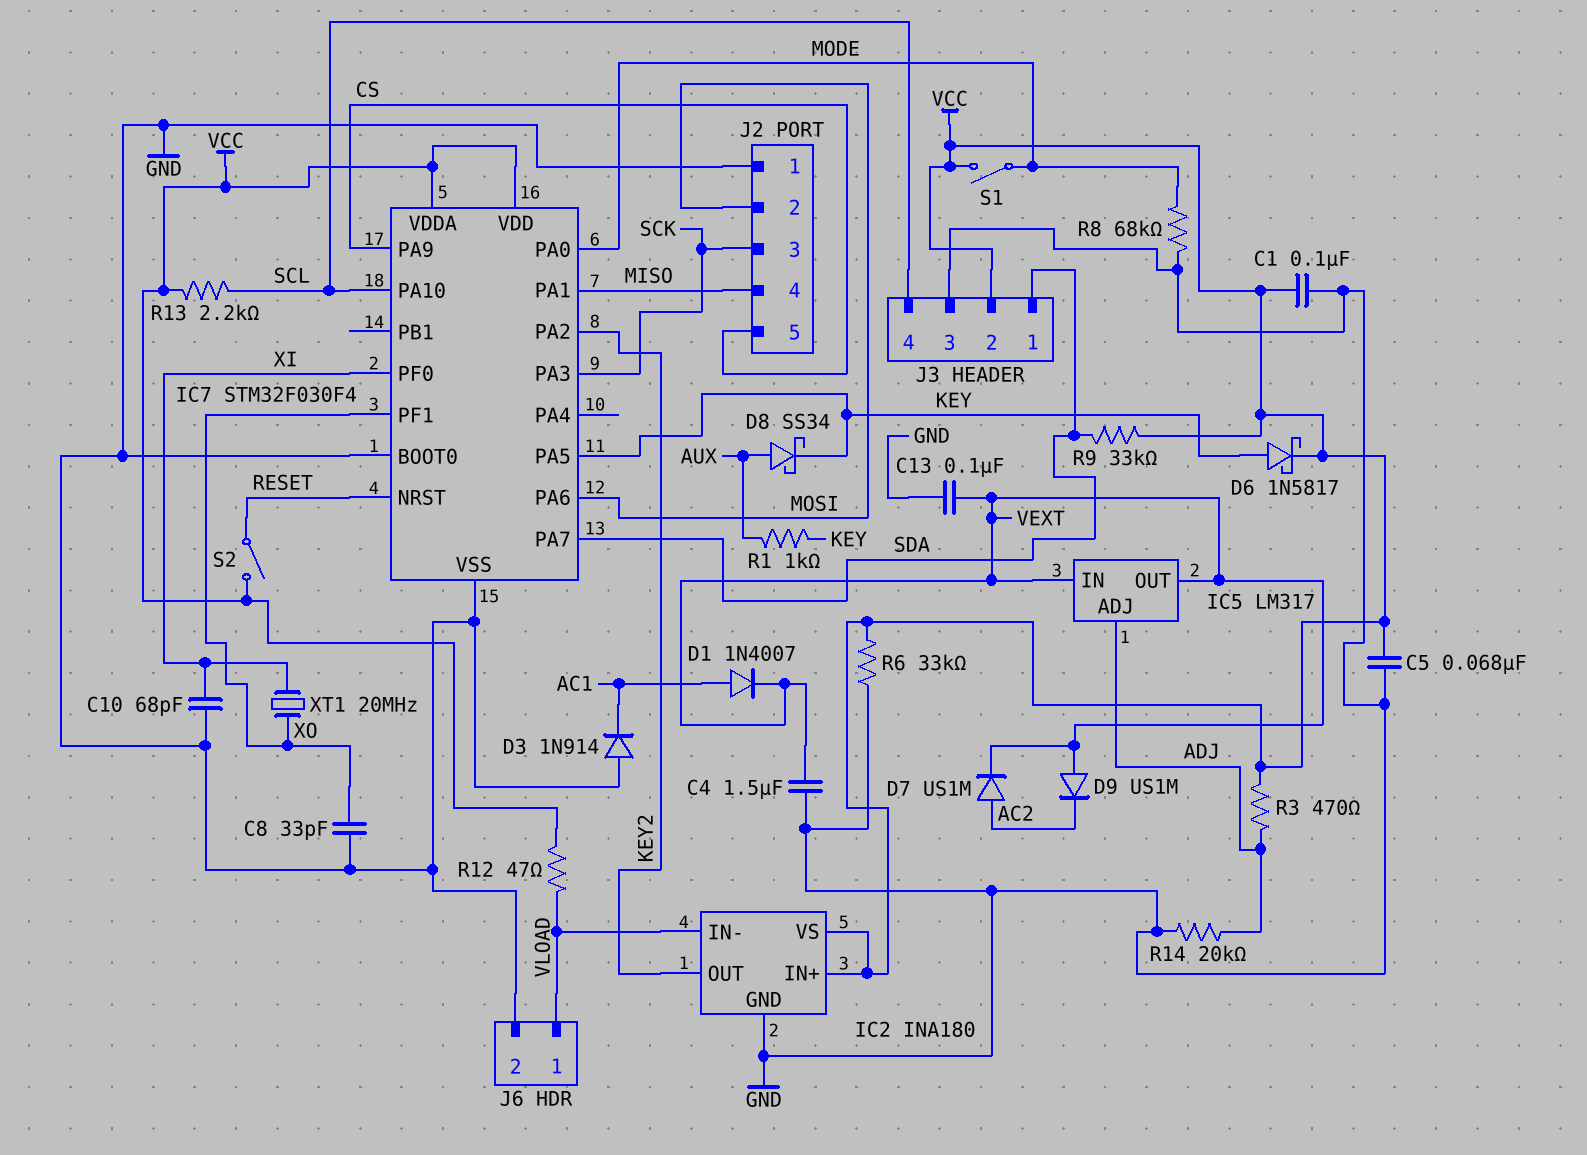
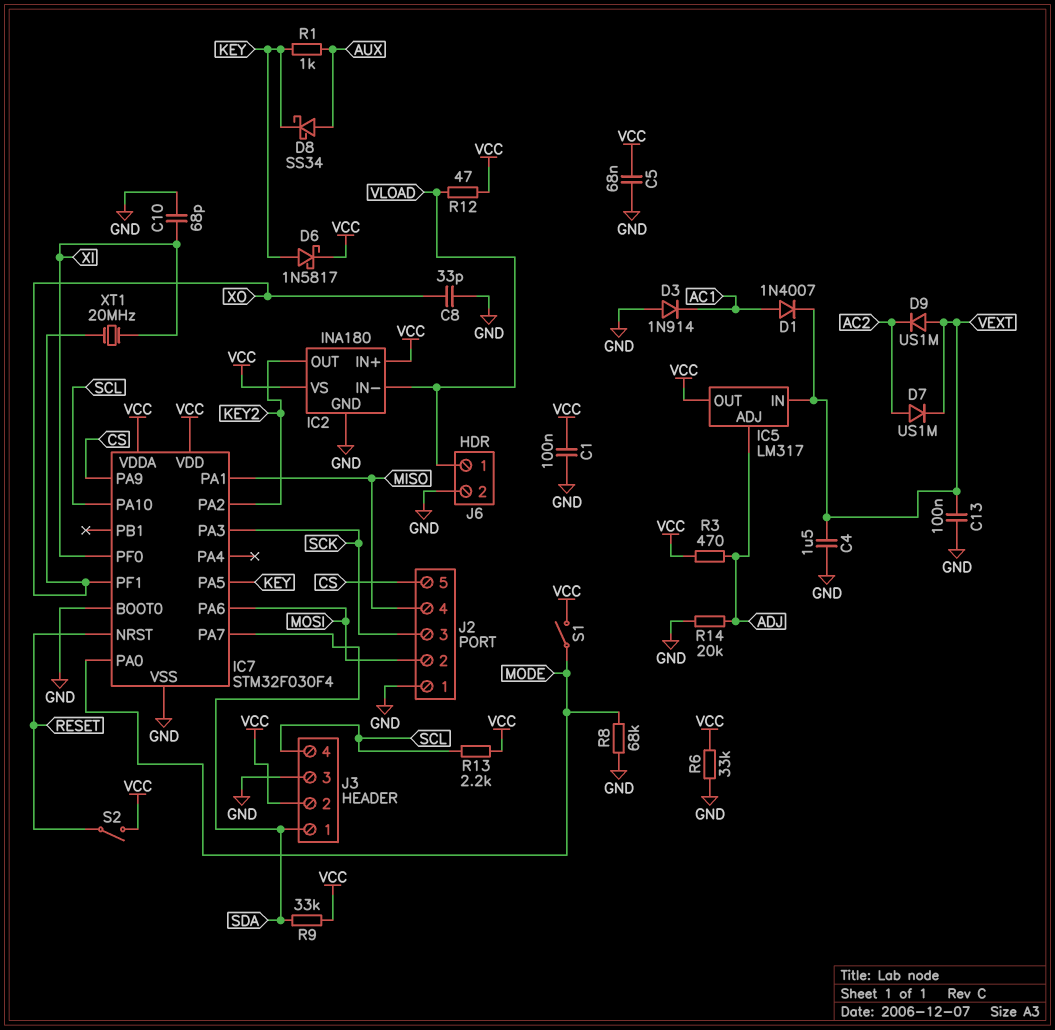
IC5 pin OUT: VEXT -> VCC

